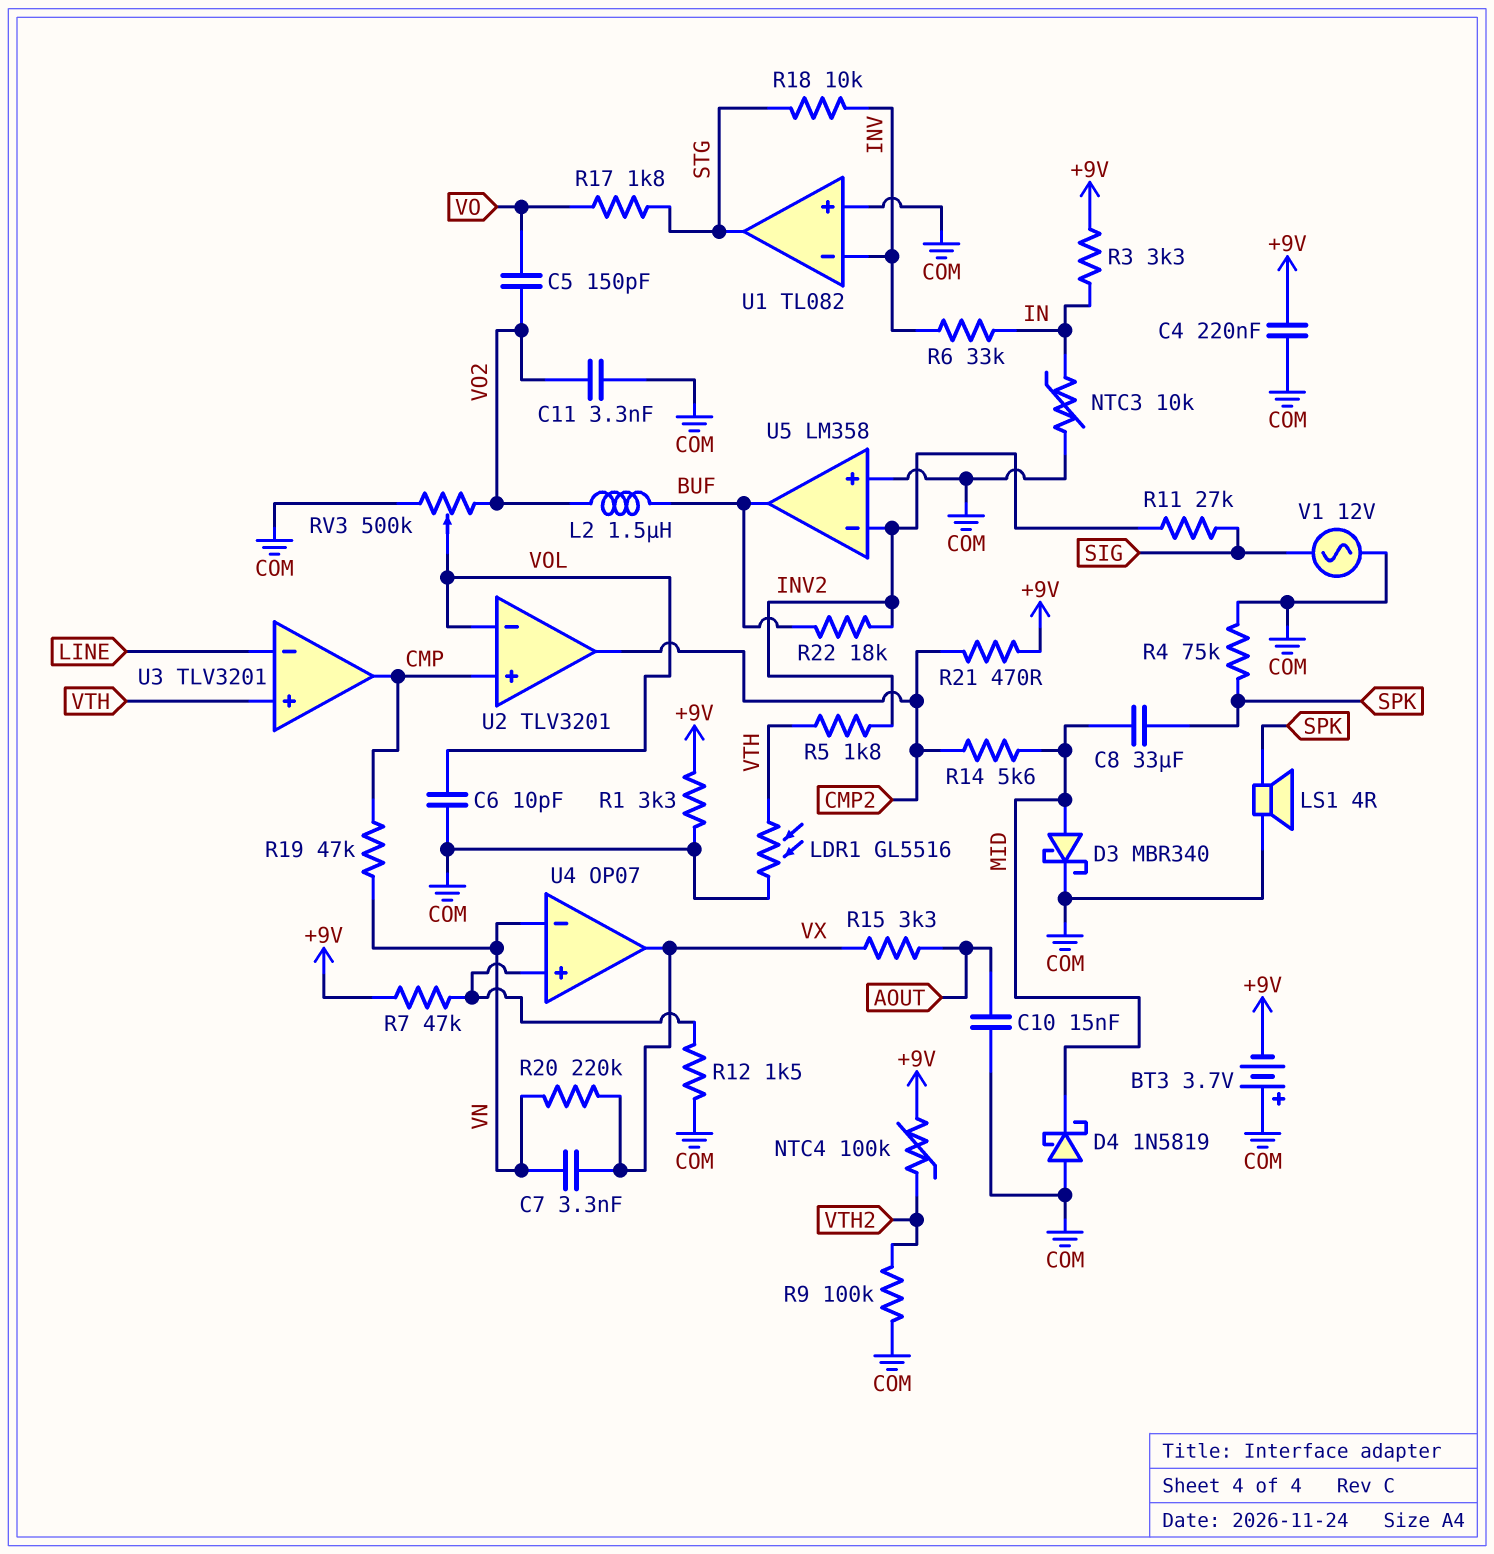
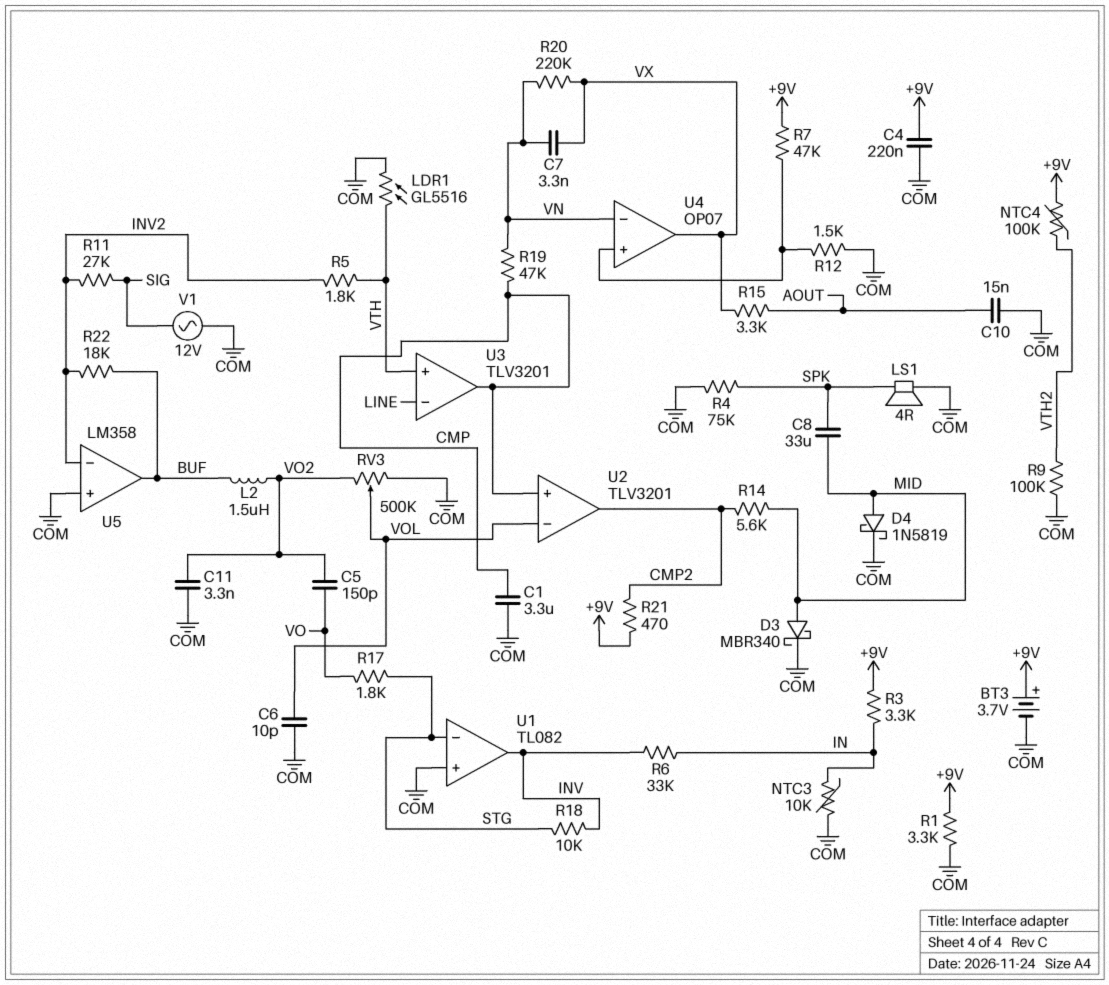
BT3: 3.7V (plus COM, minus +9V) -> 3.7V (plus +9V, minus COM)
C1: none -> 3.3uF (CMP, COM)
D4: schottky 1N5819 (A COM, K MID) -> schottky 1N5819 (A MID, K COM)
U1 pin in-: INV -> STG
U1 pin out: STG -> INV

